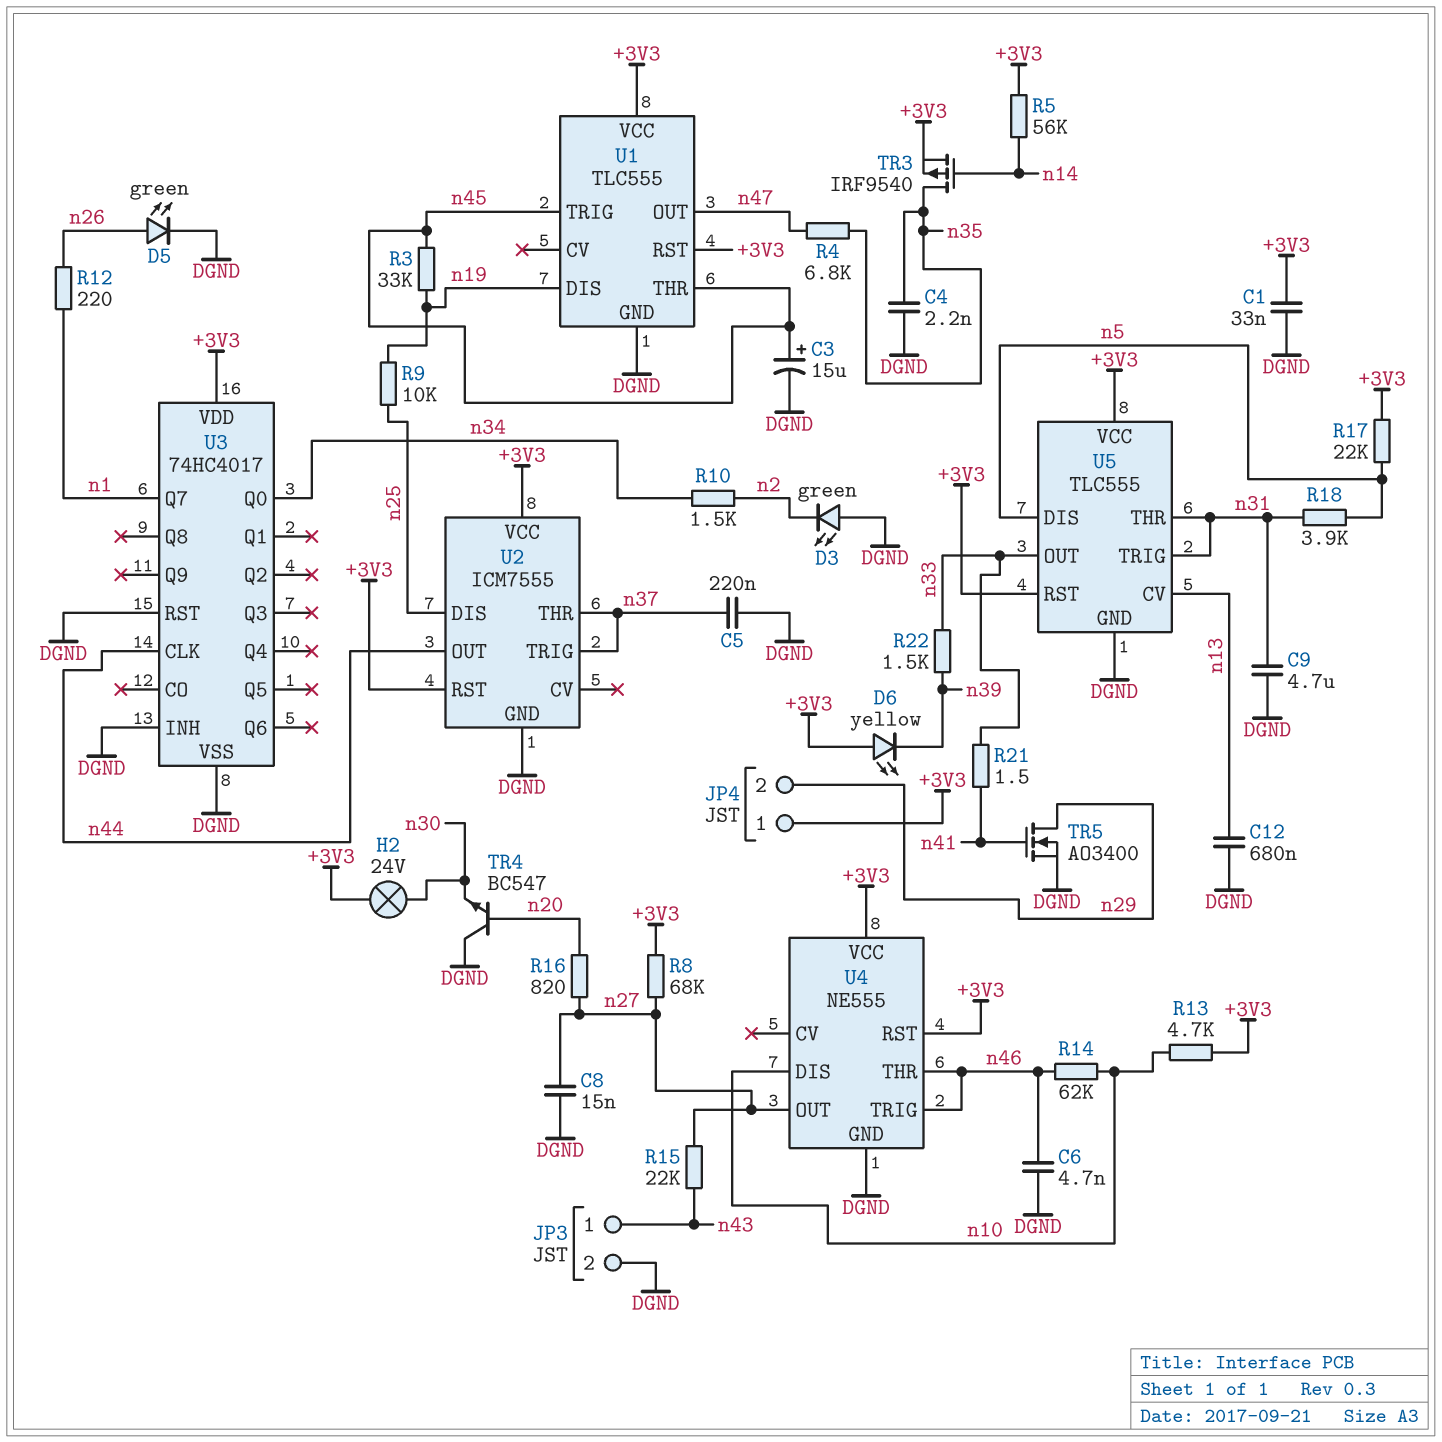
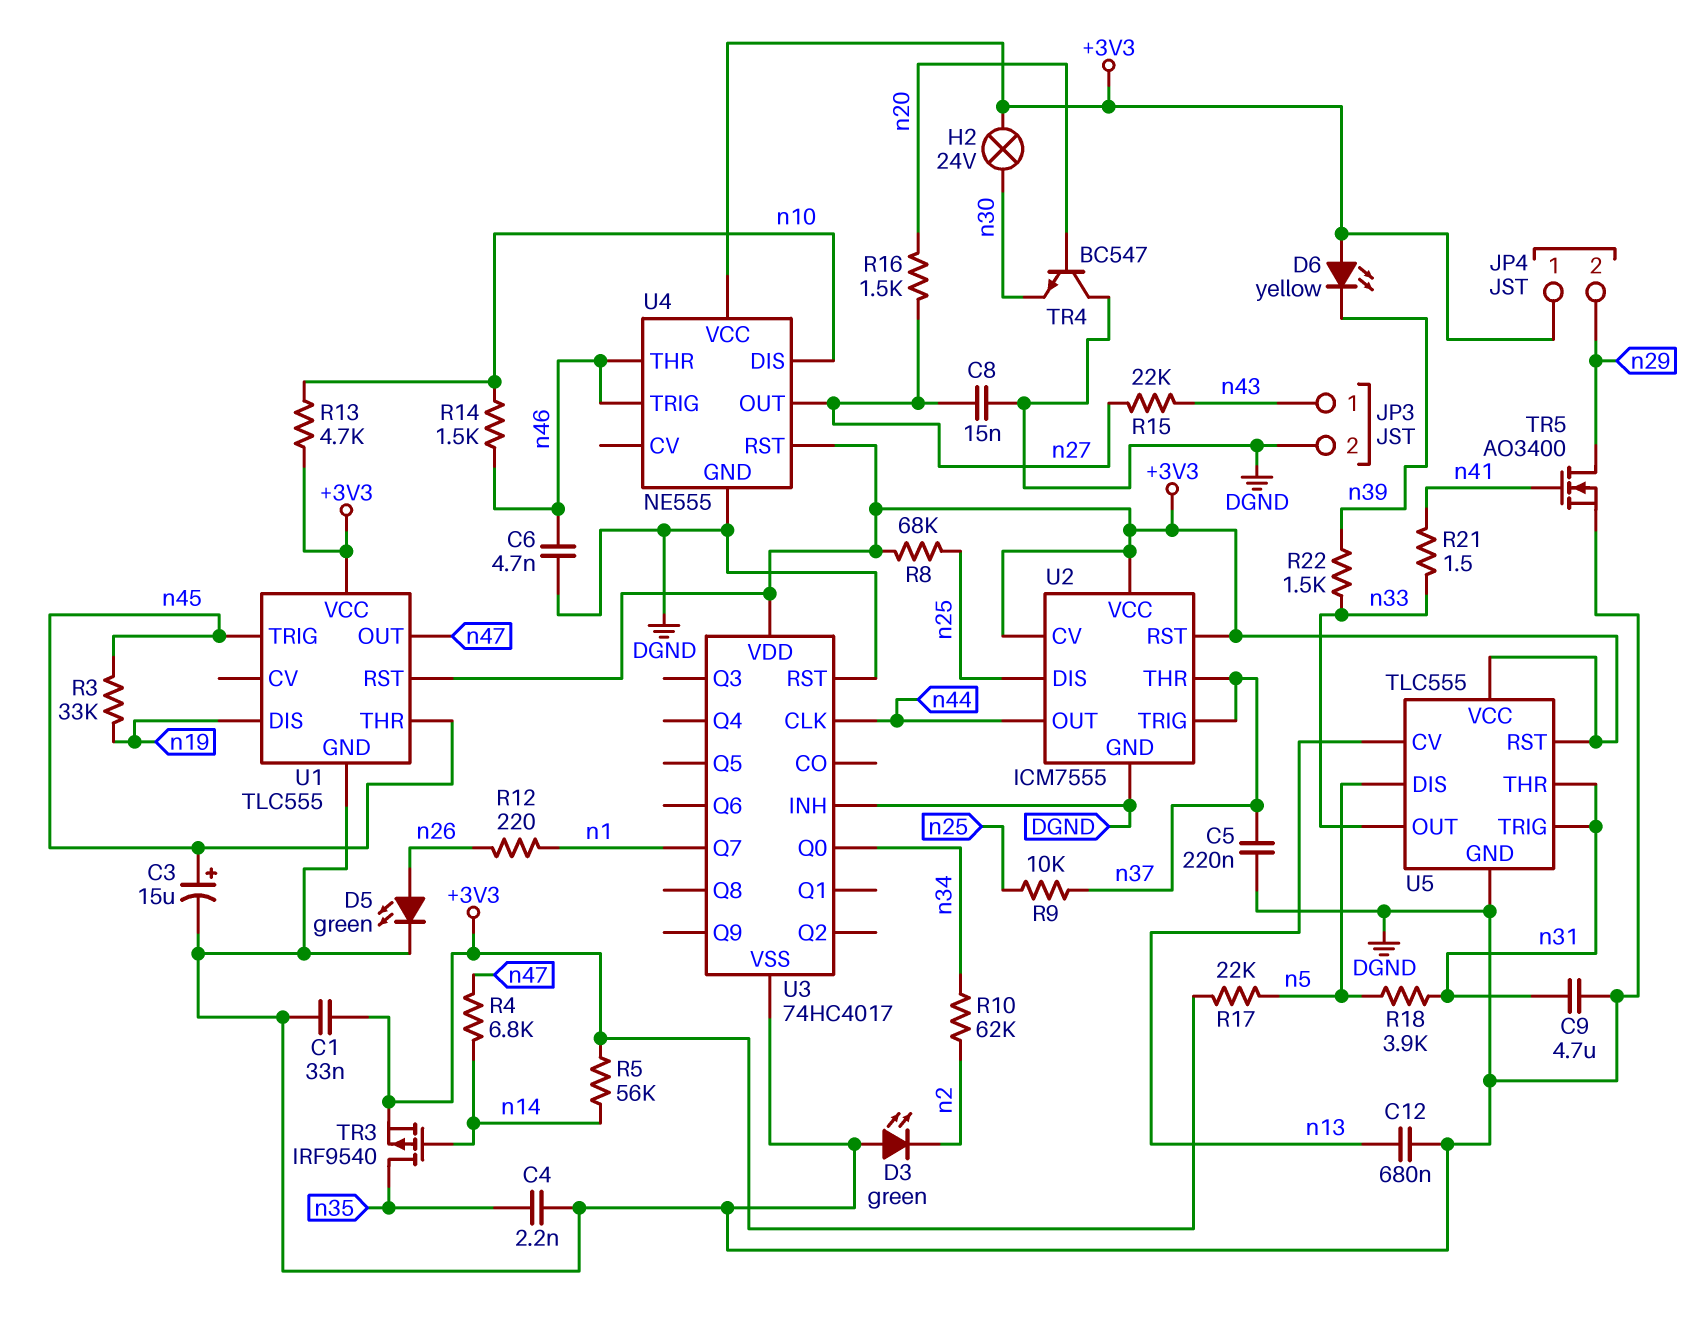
R4: 6.8k (n35, n47) -> 6.8k (n14, n47)
R8: 68k (+3V3, n27) -> 68k (+3V3, n25)
R9: 10k (n19, n25) -> 10k (n25, n37)
R10: 1.5k (n2, n34) -> 62k (n2, n34)
R14: 62k (n10, n46) -> 1.5k (n10, n46)
R16: 820 (n20, n27) -> 1.5k (n20, n27)
U2 pin CV: none -> +3V3

